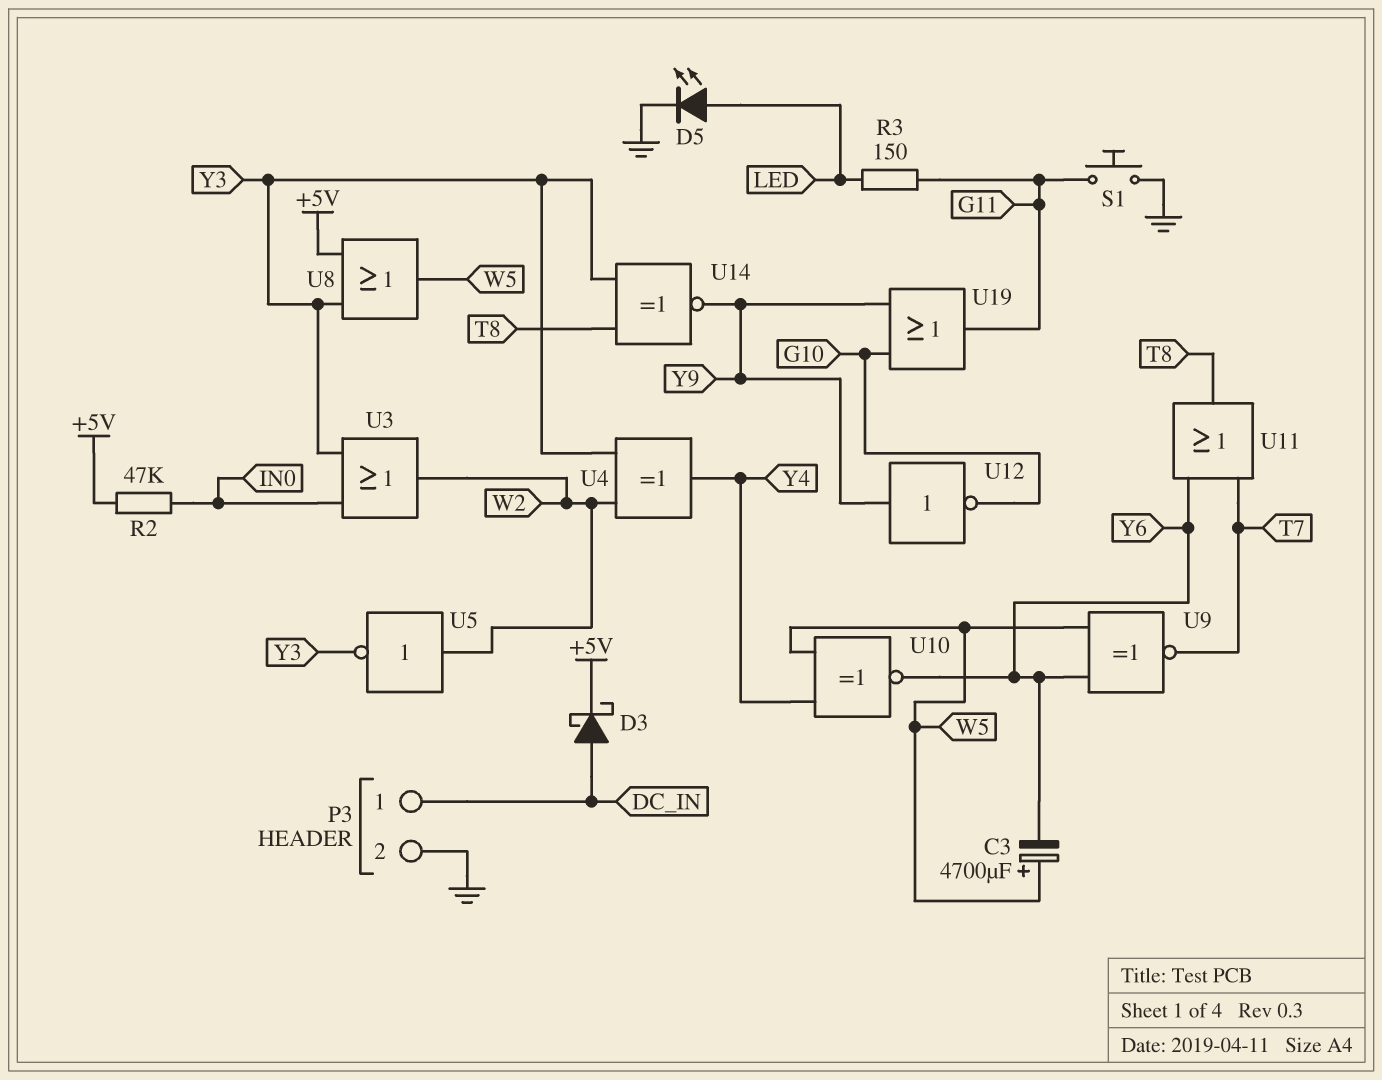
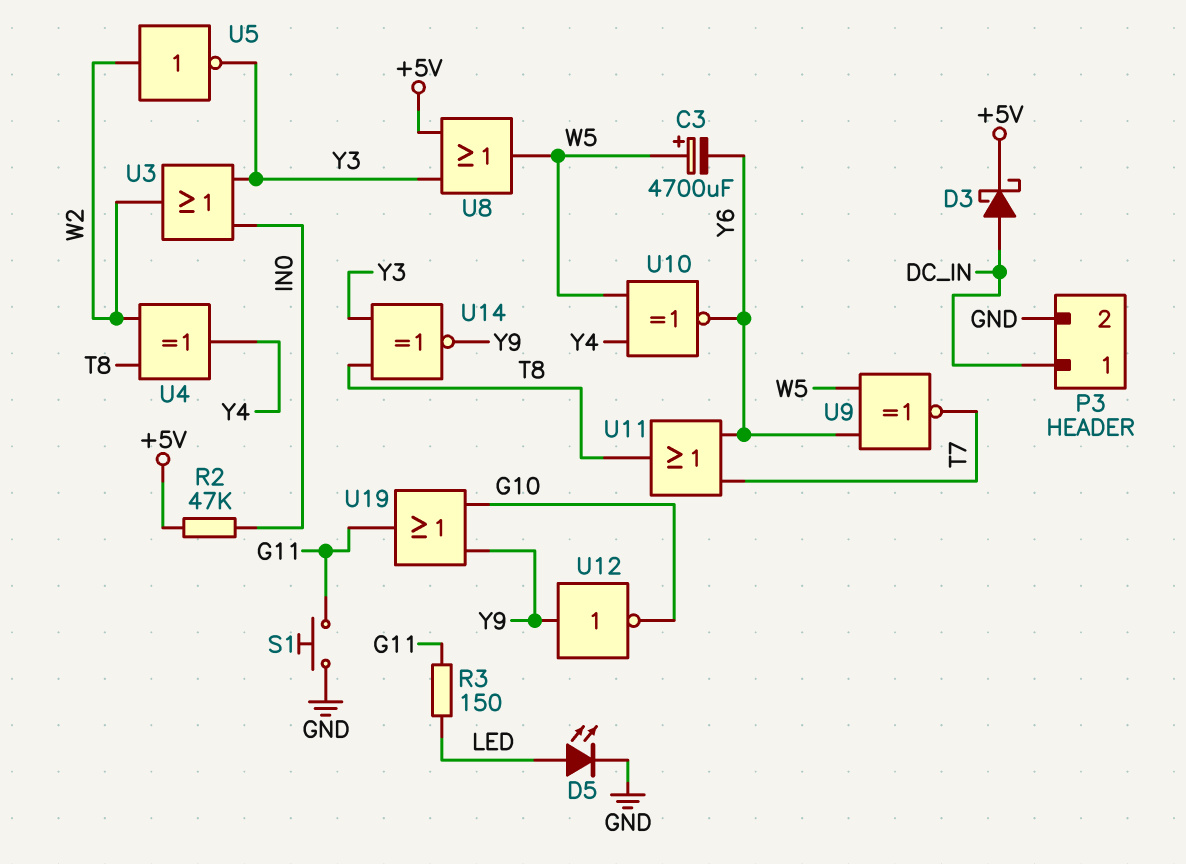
U4: XOR (in W2, in Y3, out Y4) -> XOR (in T8, in W2, out Y4)

